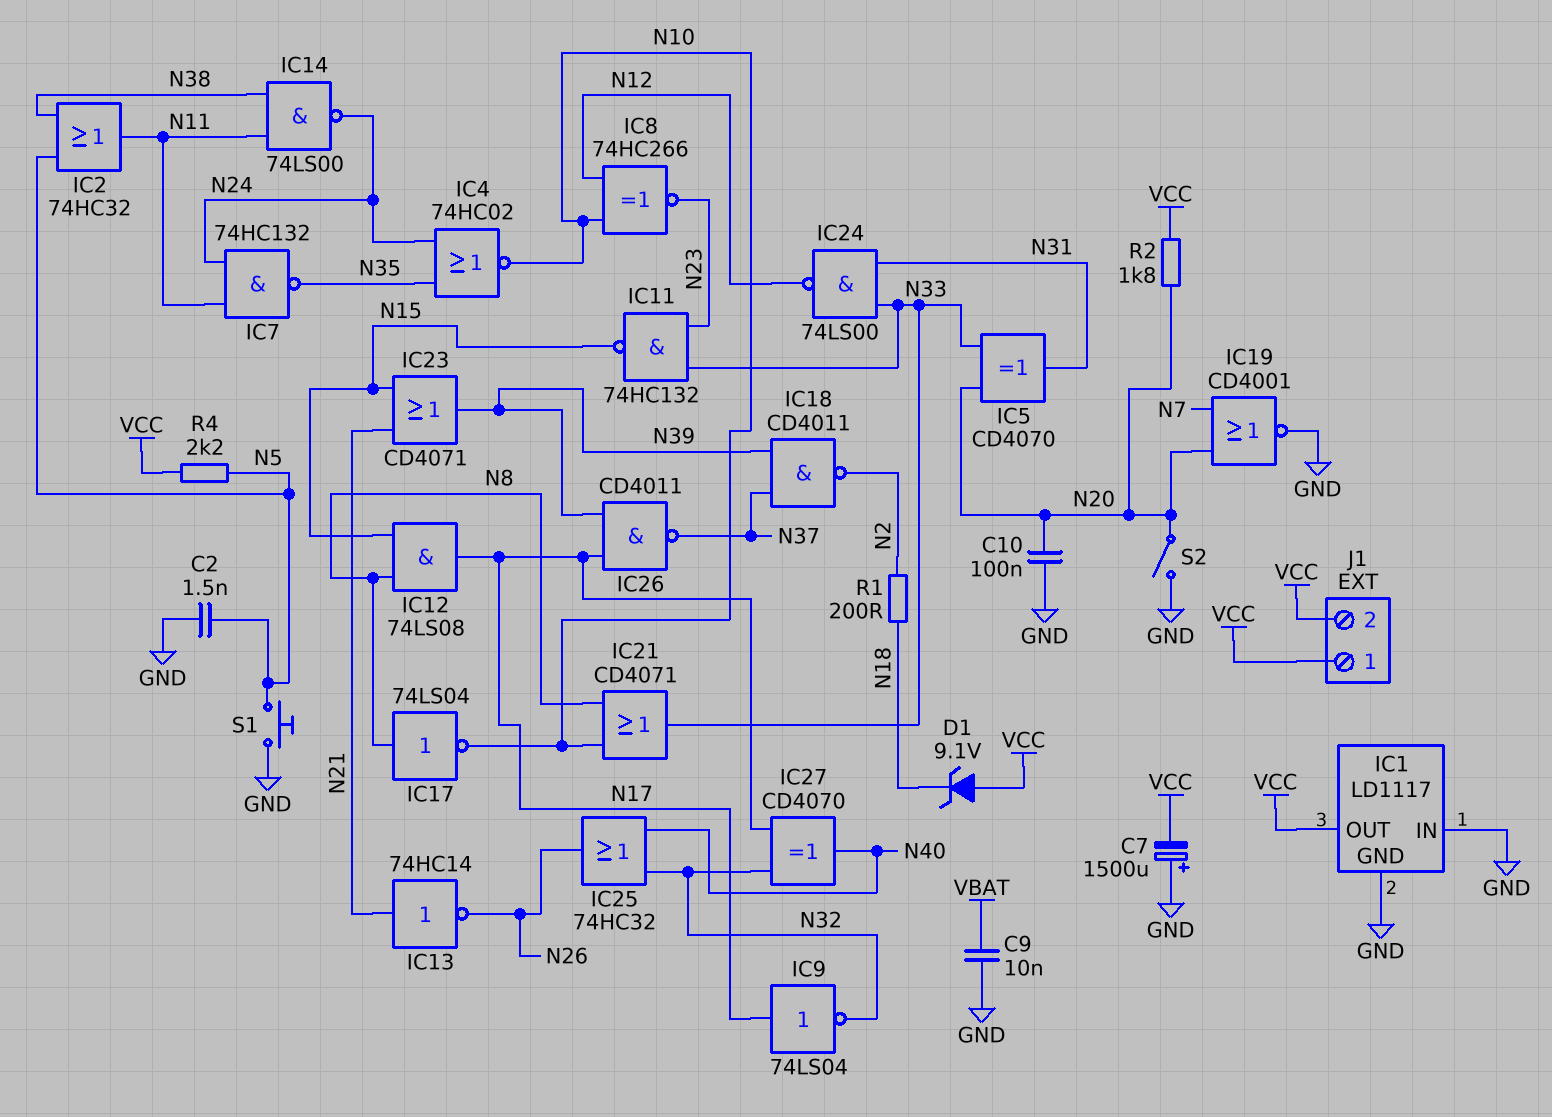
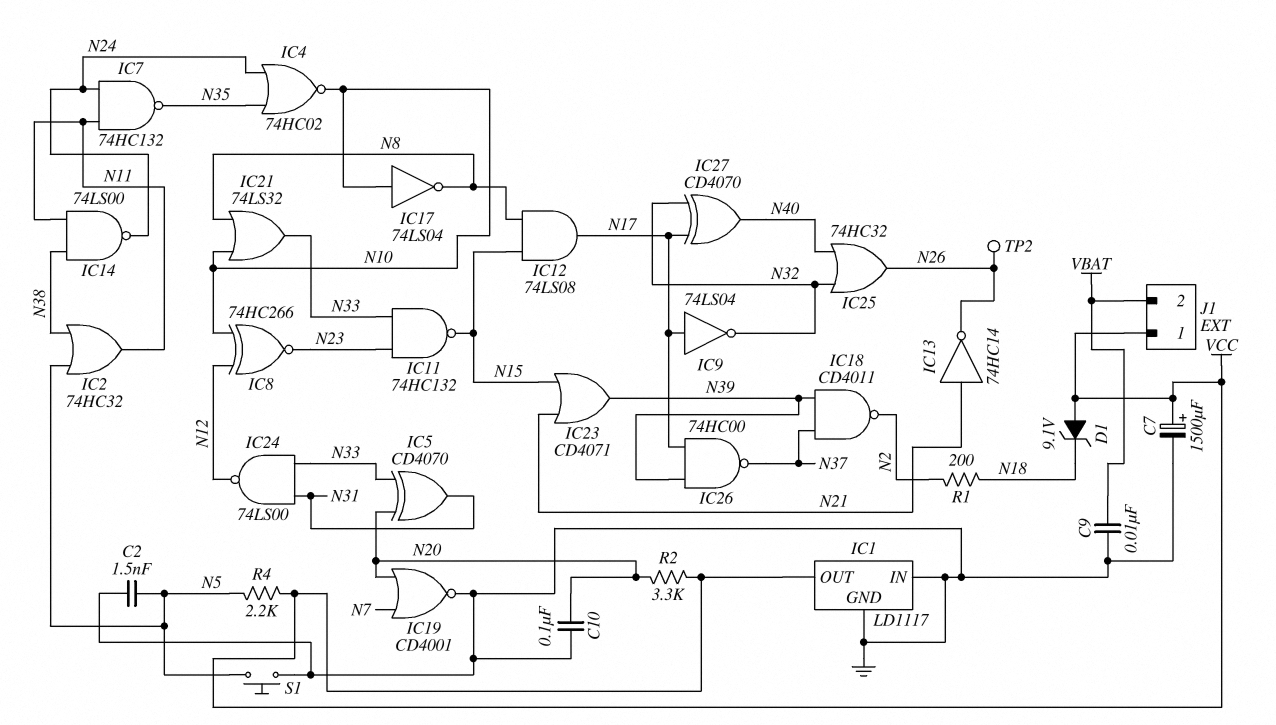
C7: 1500uF (plus GND, minus VCC) -> 1500uF (plus VCC, minus GND)
IC17: NOT 74LS04 (in N8, out N10) -> NOT 74LS04 (in N10, out N8)
IC21: OR CD4071 (in N8, in N10, out N33) -> OR 74LS32 (in N8, in N10, out N33)
IC26: NAND CD4011 (in N17, in N39, out N37) -> NAND 74HC00 (in N17, in N39, out N37)
J1 pin 2: VCC -> VBAT
R2: 1.8k (N20, VCC) -> 3.3k (N20, VCC)
S2: switch (GND, N20) -> none
TP2: none -> test point (N26)

